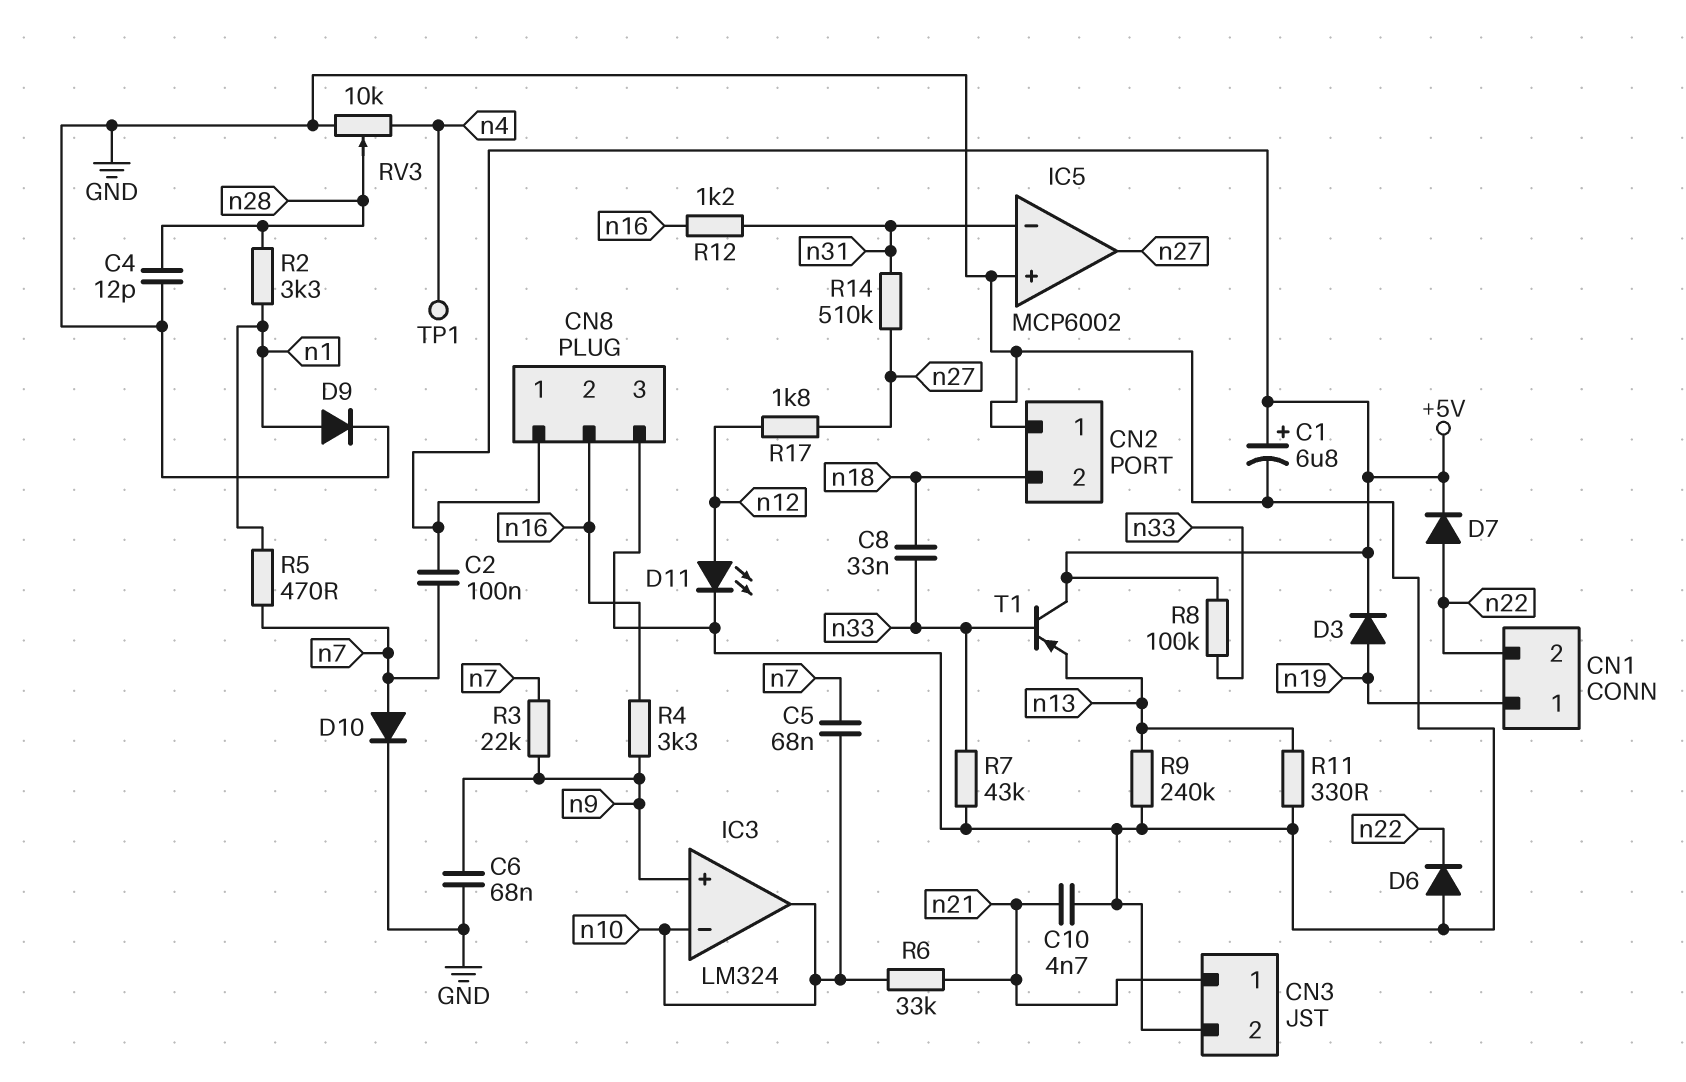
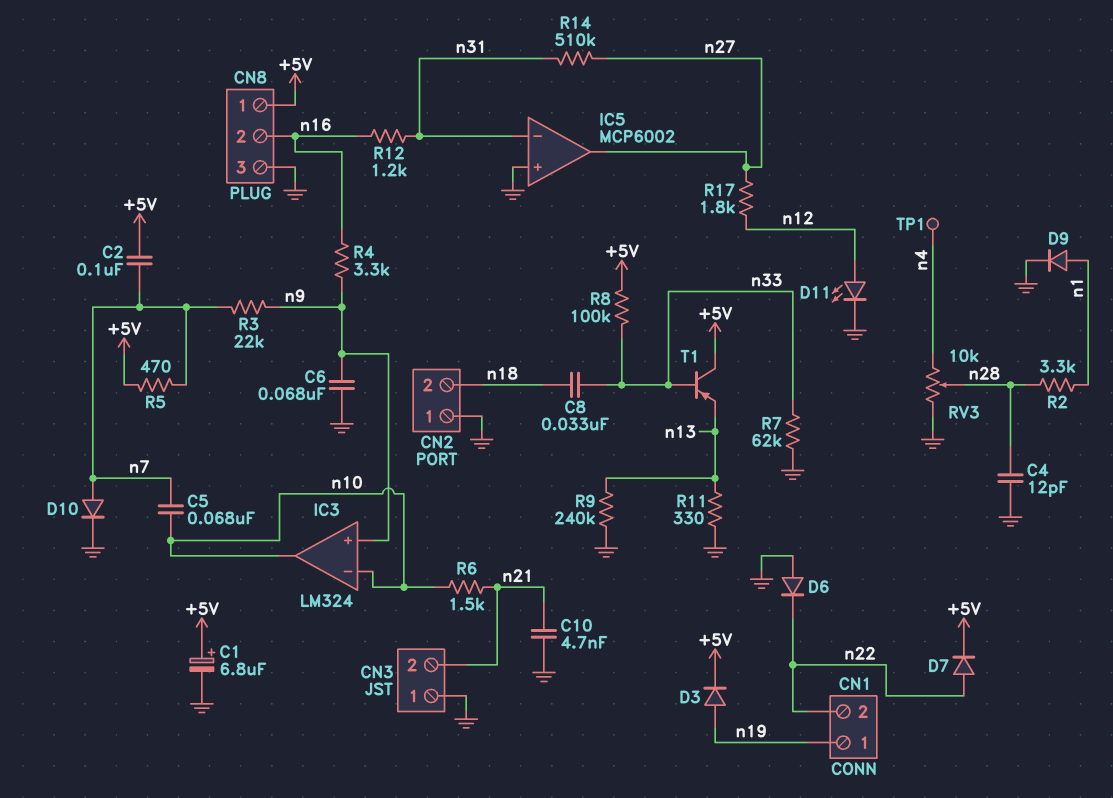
CN3 pin 1: n21 -> GND
CN3 pin 2: GND -> n21
R5: 470 (n1, n7) -> 470 (+5V, n7)
R6: 33k (n10, n21) -> 1.5k (n10, n21)
R7: 43k (GND, n33) -> 62k (GND, n33)

